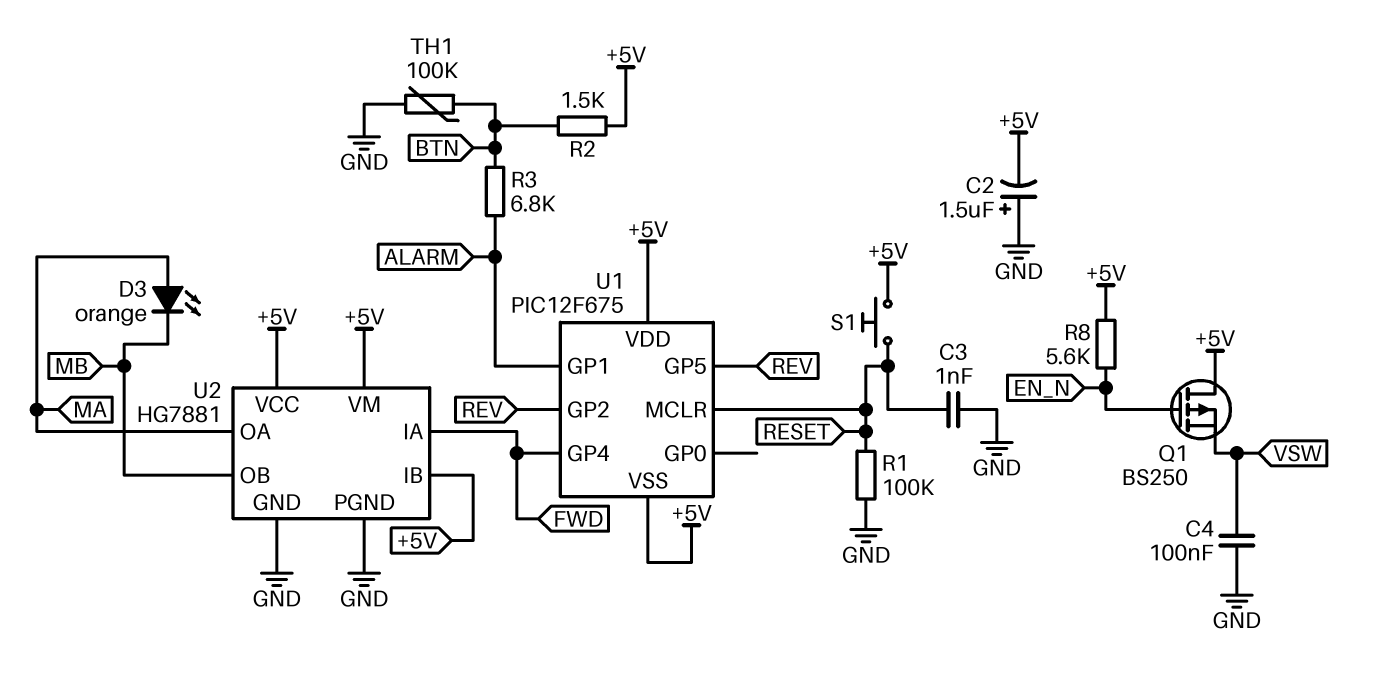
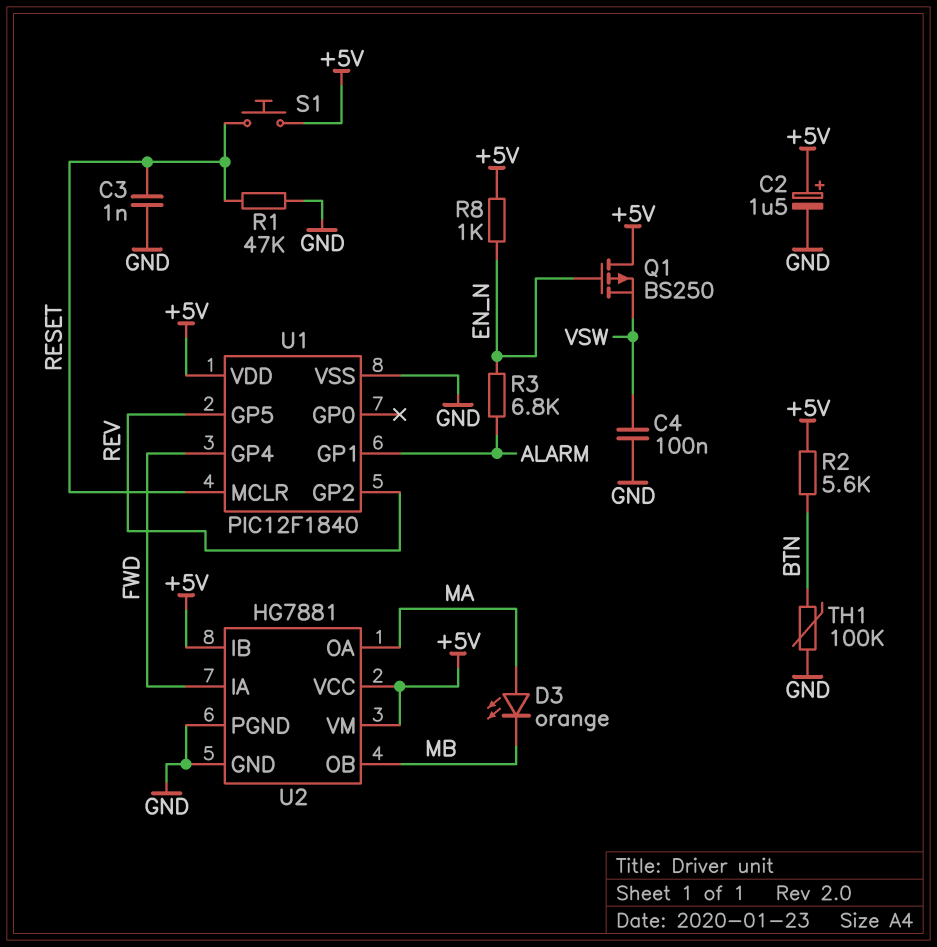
C2: 1.5uF (plus GND, minus +5V) -> 1.5uF (plus +5V, minus GND)
R1: 100k (GND, RESET) -> 47k (GND, RESET)
R2: 1.5k (+5V, BTN) -> 5.6k (+5V, BTN)
R3: 6.8k (ALARM, BTN) -> 6.8k (ALARM, EN_N)
R8: 5.6k (+5V, EN_N) -> 1k (+5V, EN_N)
U1: PIC12F675 -> PIC12F1840
U1 pin VSS: +5V -> GND

